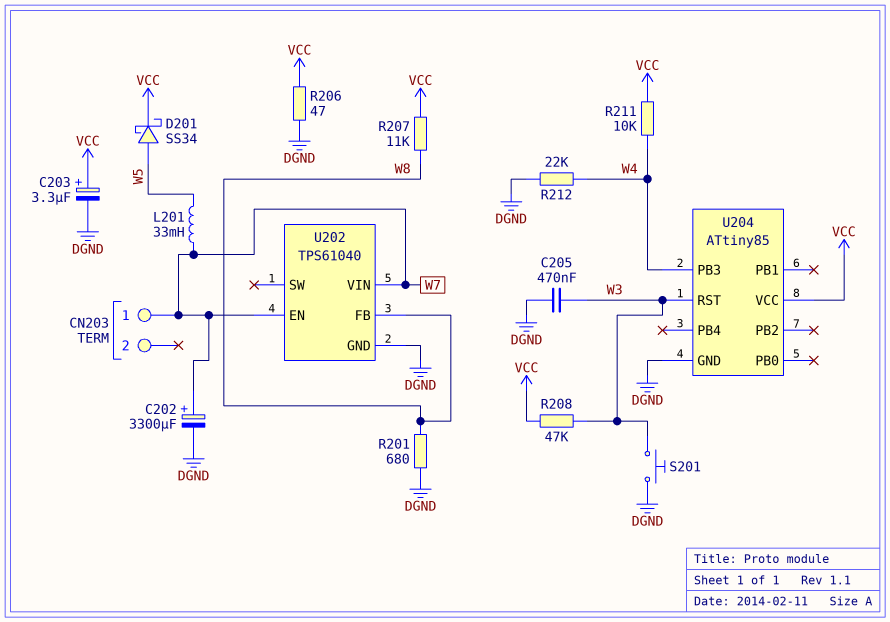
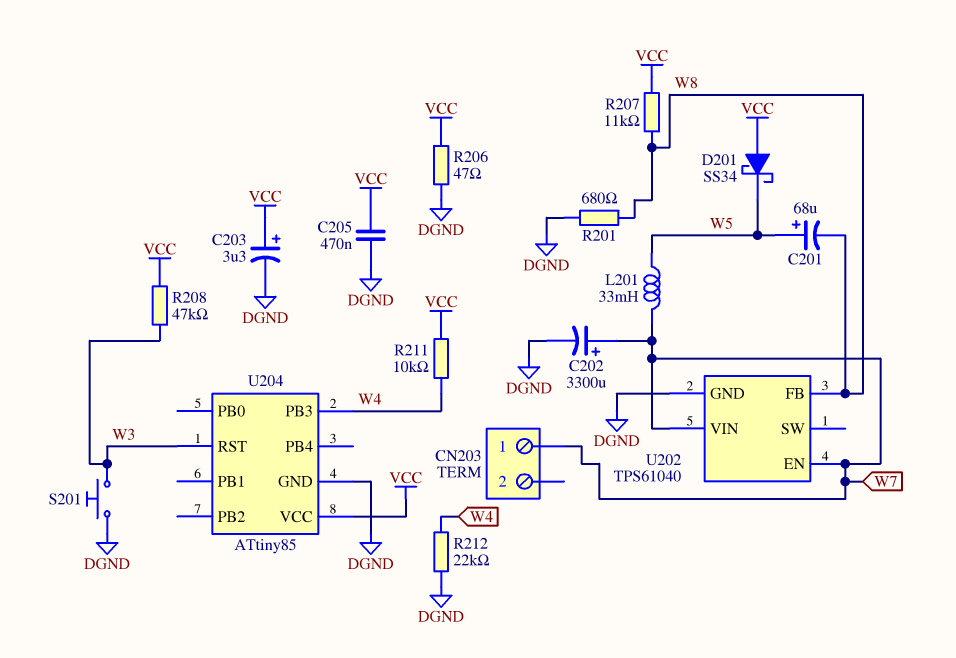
C201: none -> 68uF (plus W5, minus W8)
C205: 470nF (DGND, W3) -> 470nF (DGND, VCC)
D201: schottky SS34 (A W5, K VCC) -> schottky SS34 (A VCC, K W5)

